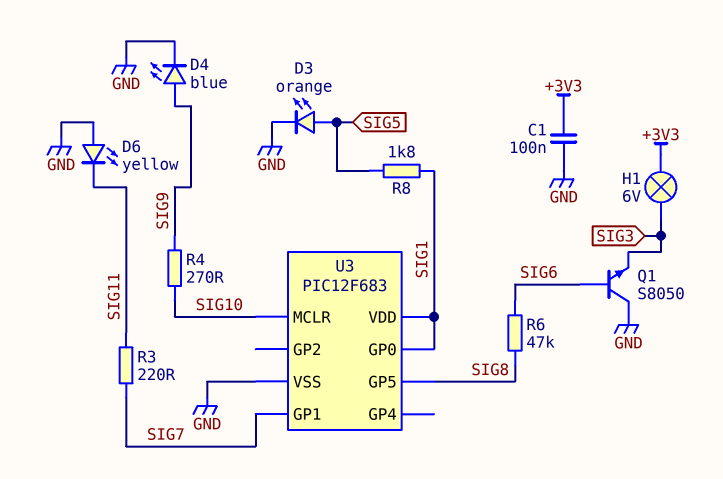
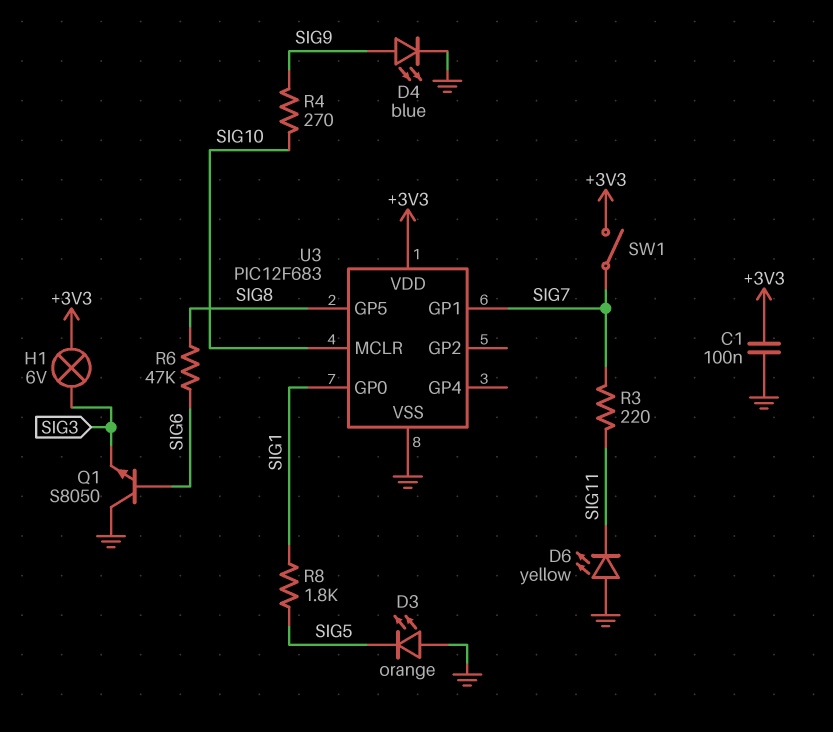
D3: LED orange (A SIG5, K GND) -> LED orange (A GND, K SIG5)
SW1: none -> switch (+3V3, SIG7)
U3 pin VDD: SIG1 -> +3V3

